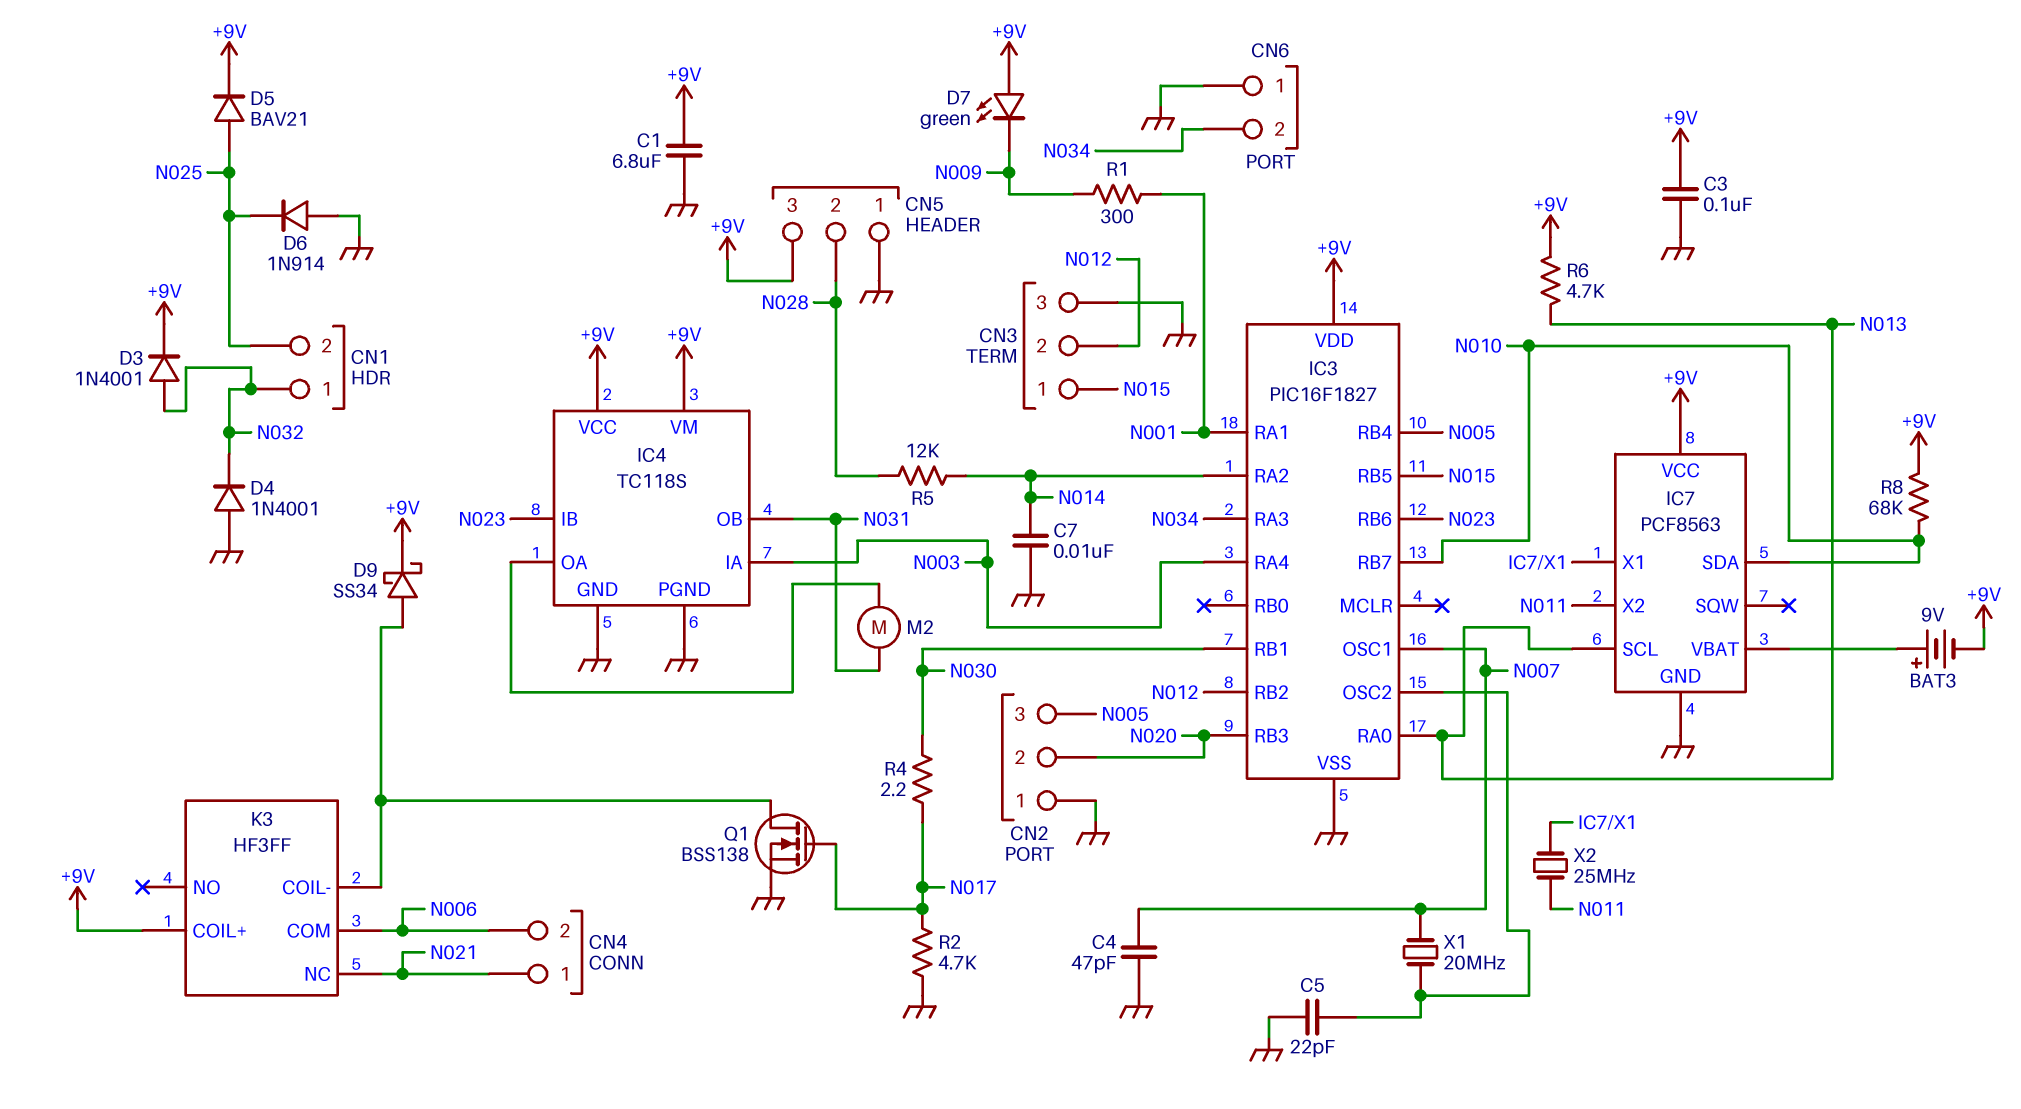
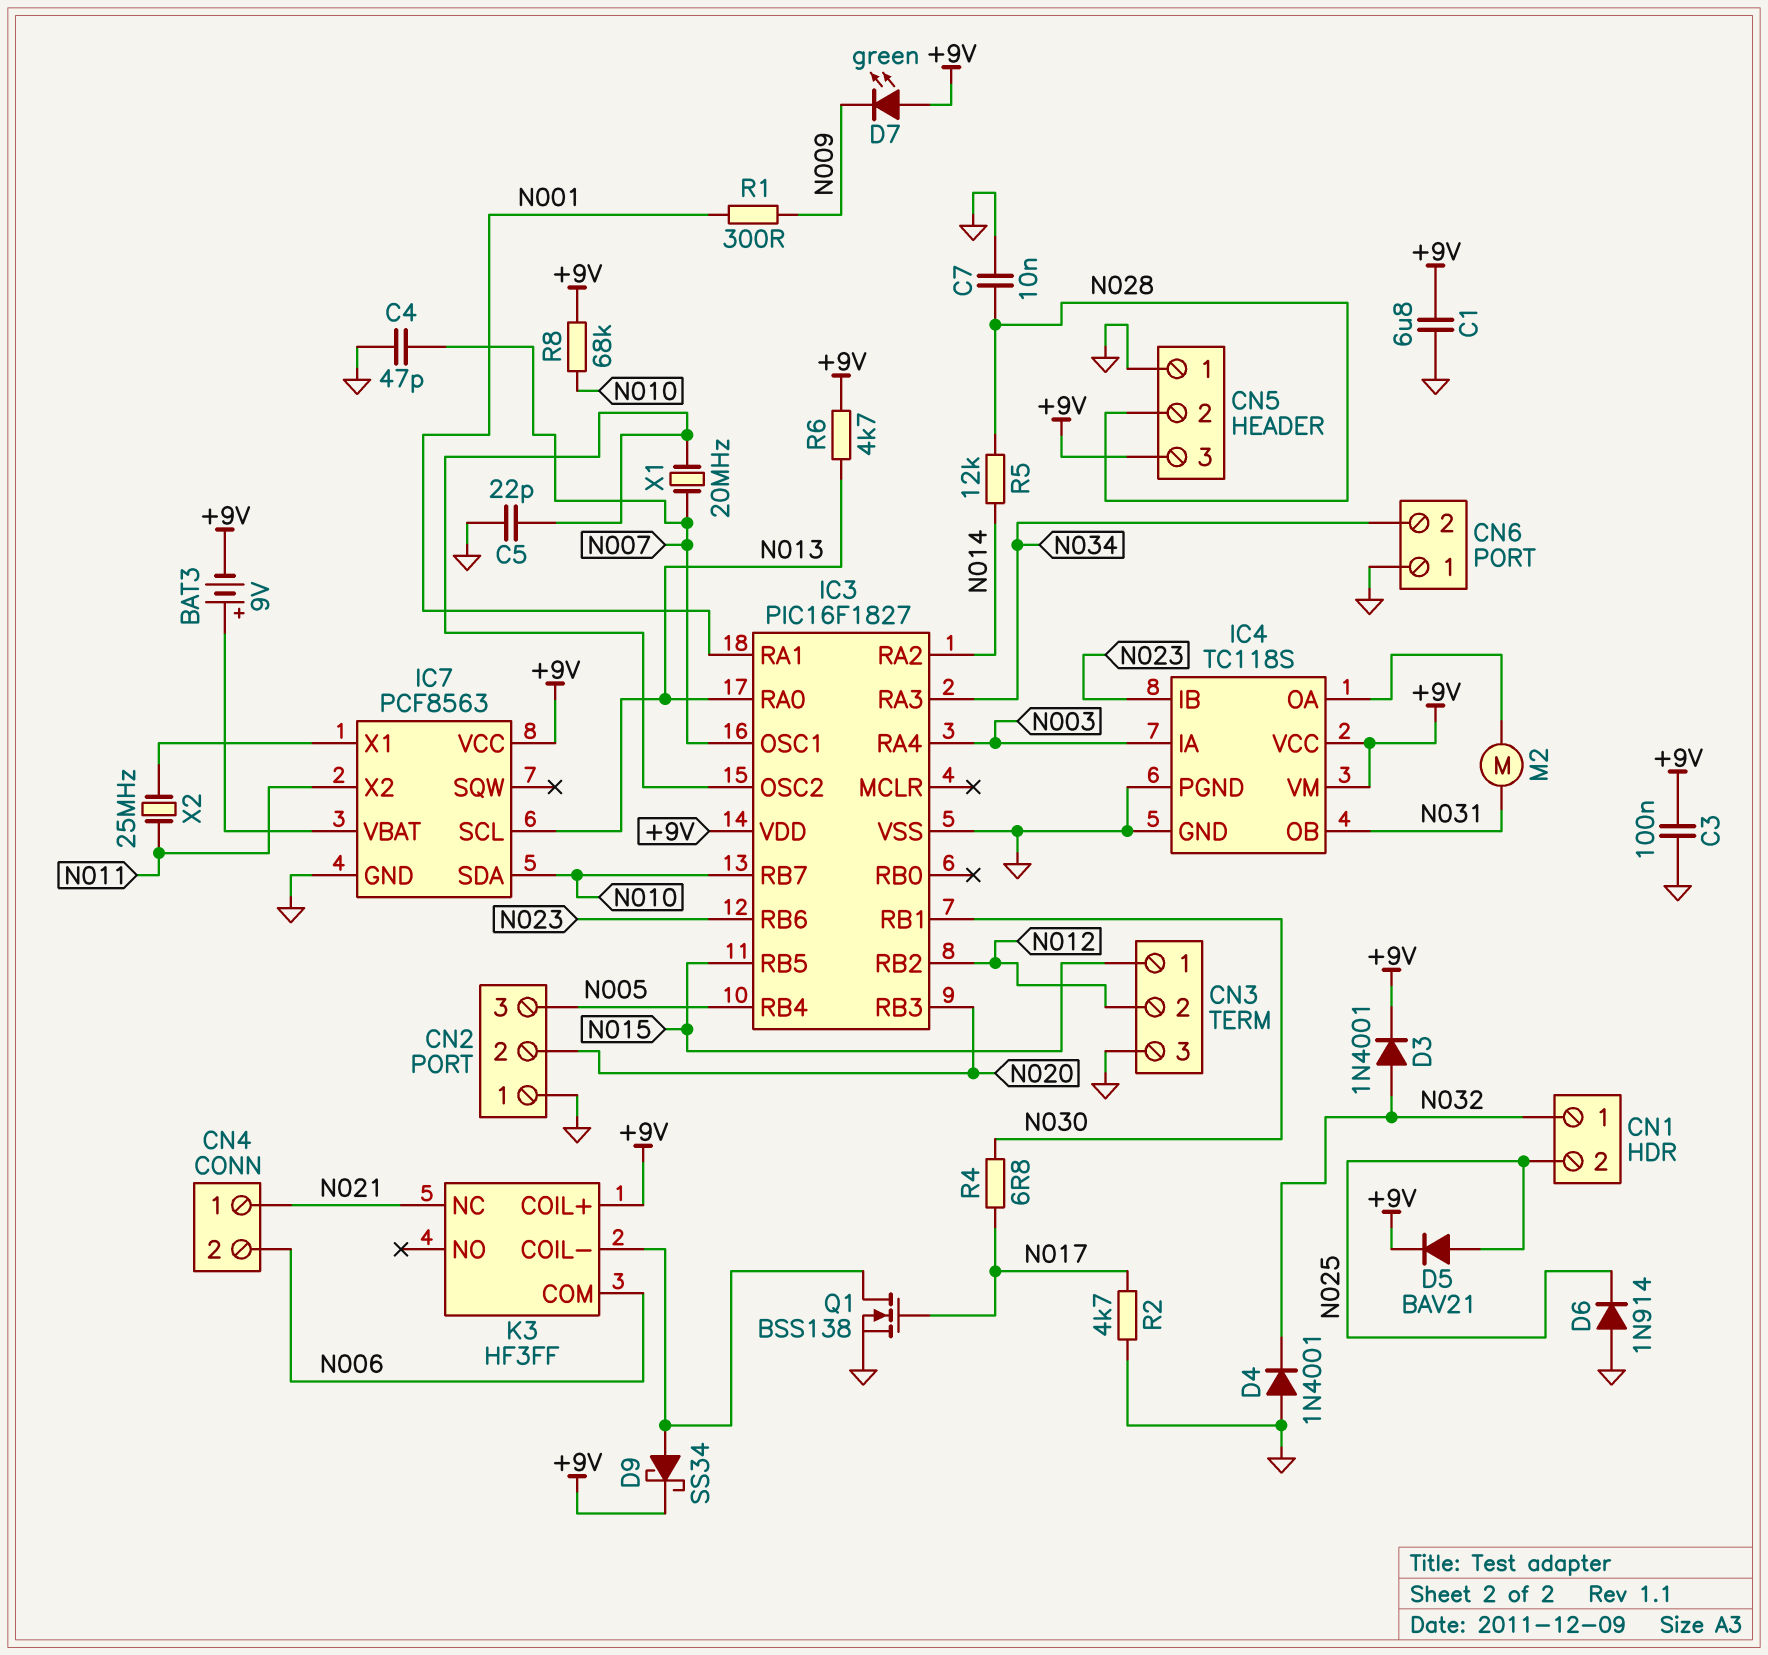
C7: 10nF (GND, N014) -> 10nF (GND, N028)
R4: 2.2 (N017, N030) -> 6.8 (N017, N030)

